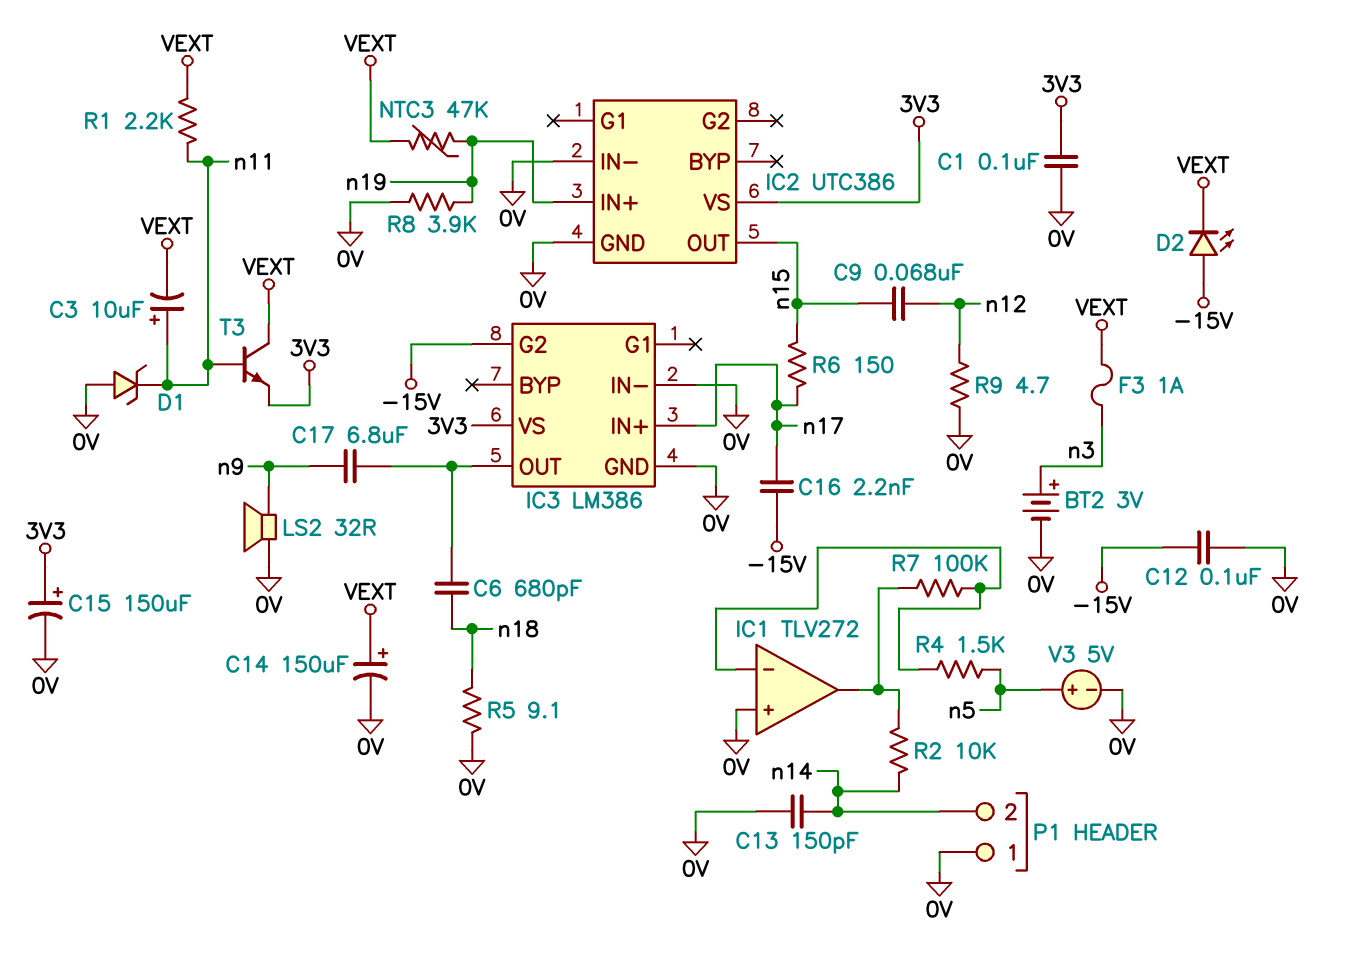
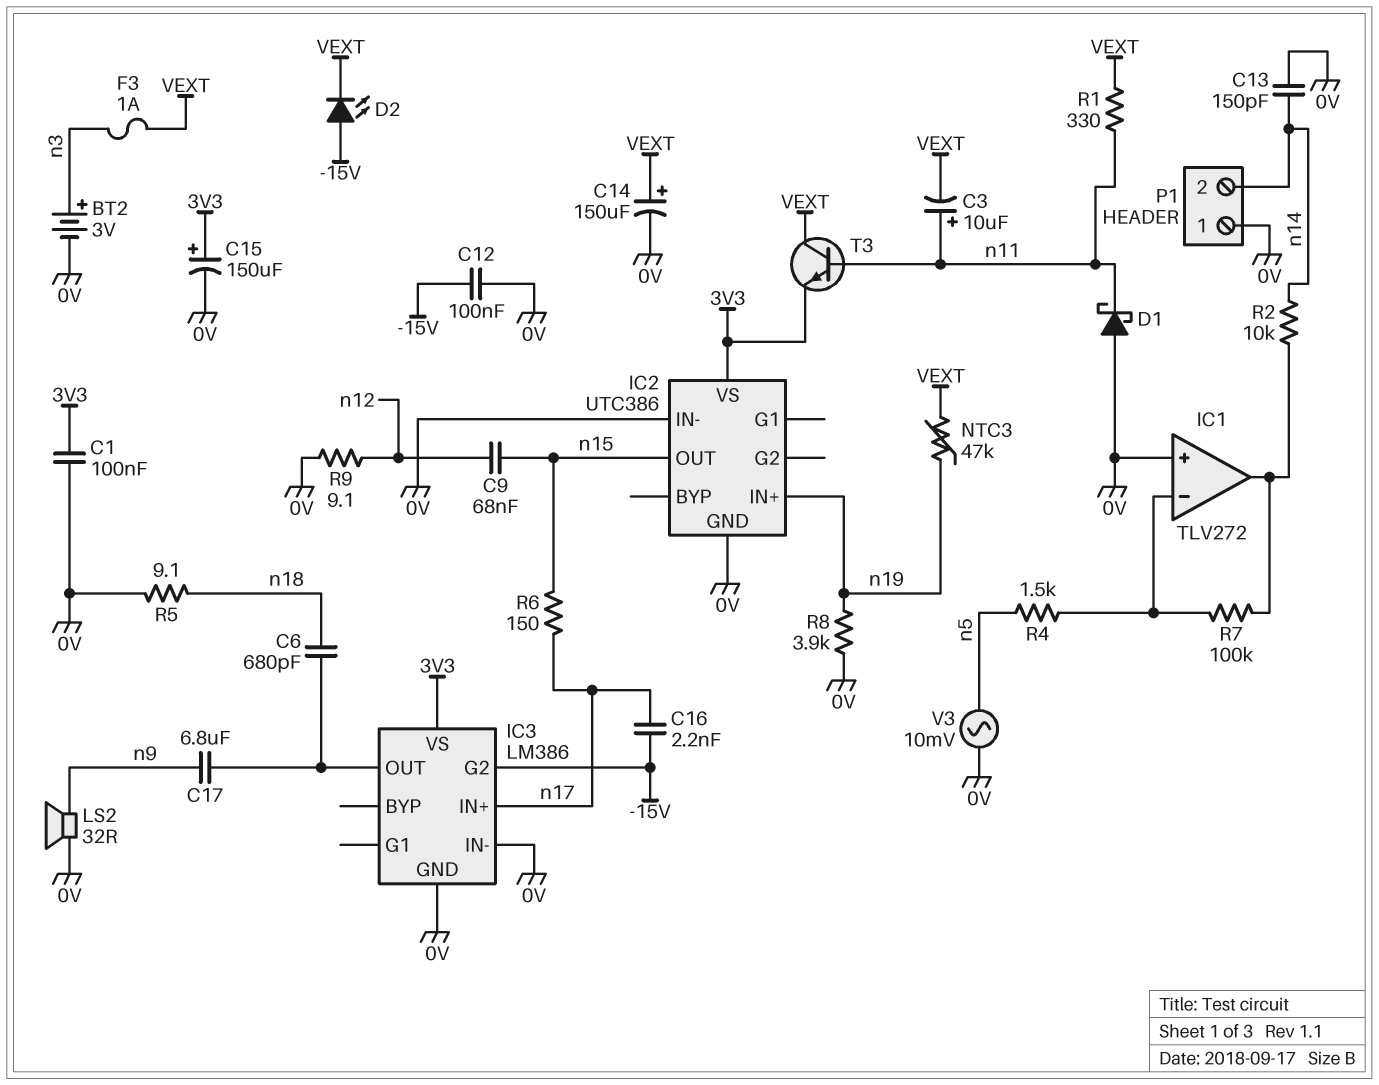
D1: zener (A 0V, K n11) -> schottky (A 0V, K n11)
R1: 2.2k (VEXT, n11) -> 330 (VEXT, n11)
R9: 4.7 (0V, n12) -> 9.1 (0V, n12)
V3: 5V (plus n5, minus 0V) -> AC 10mV (0V, n5)

